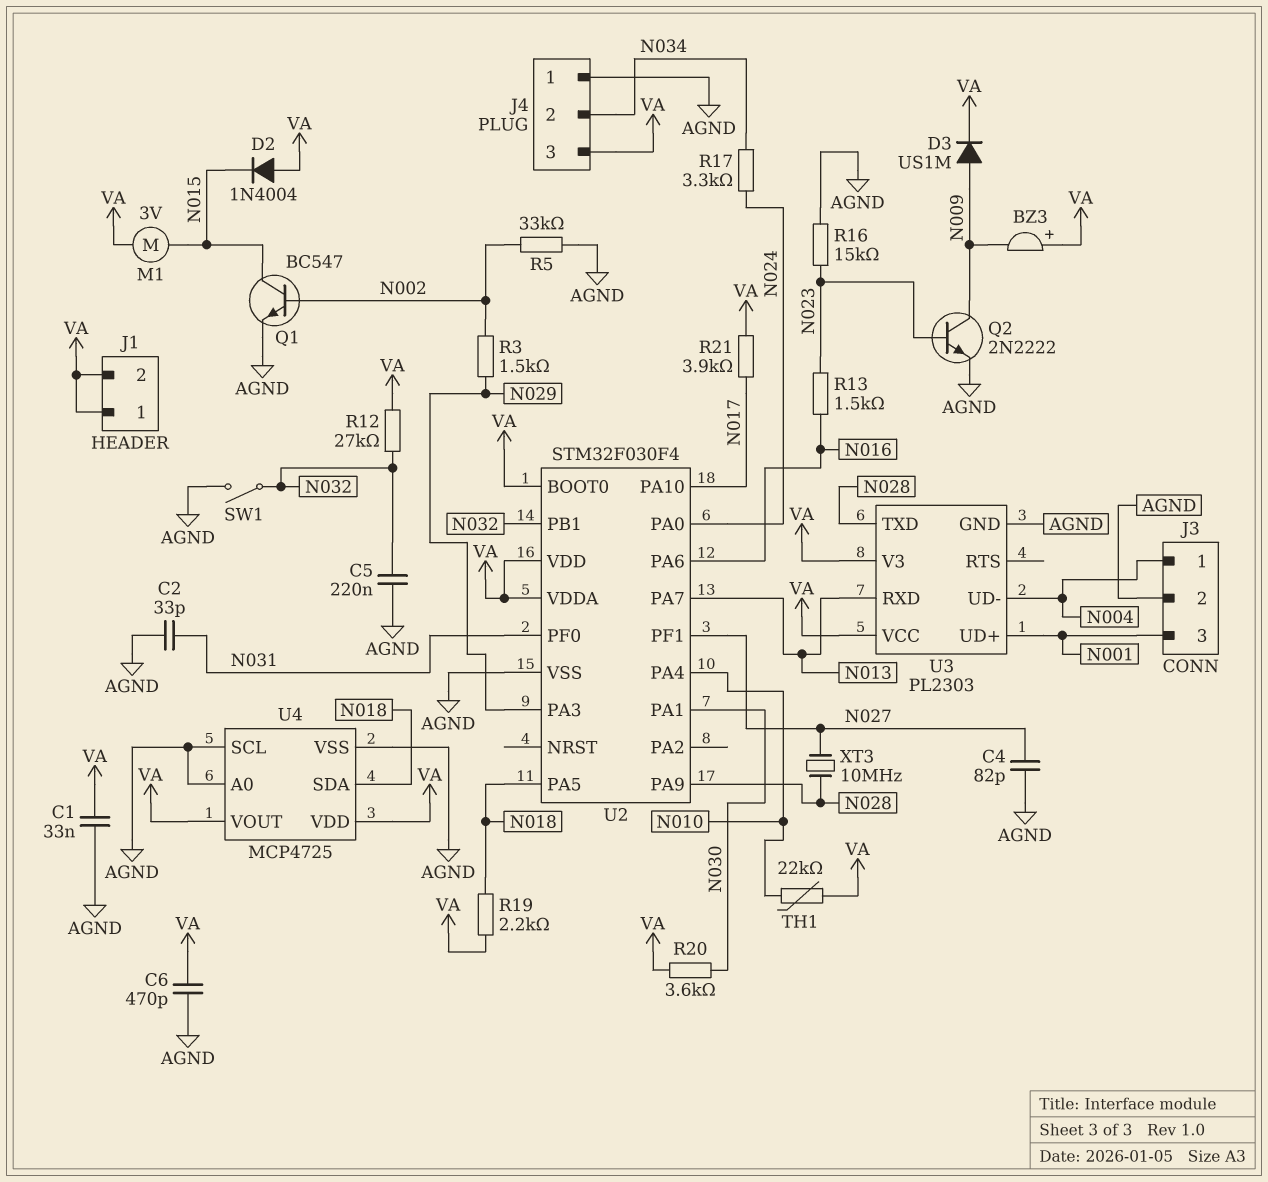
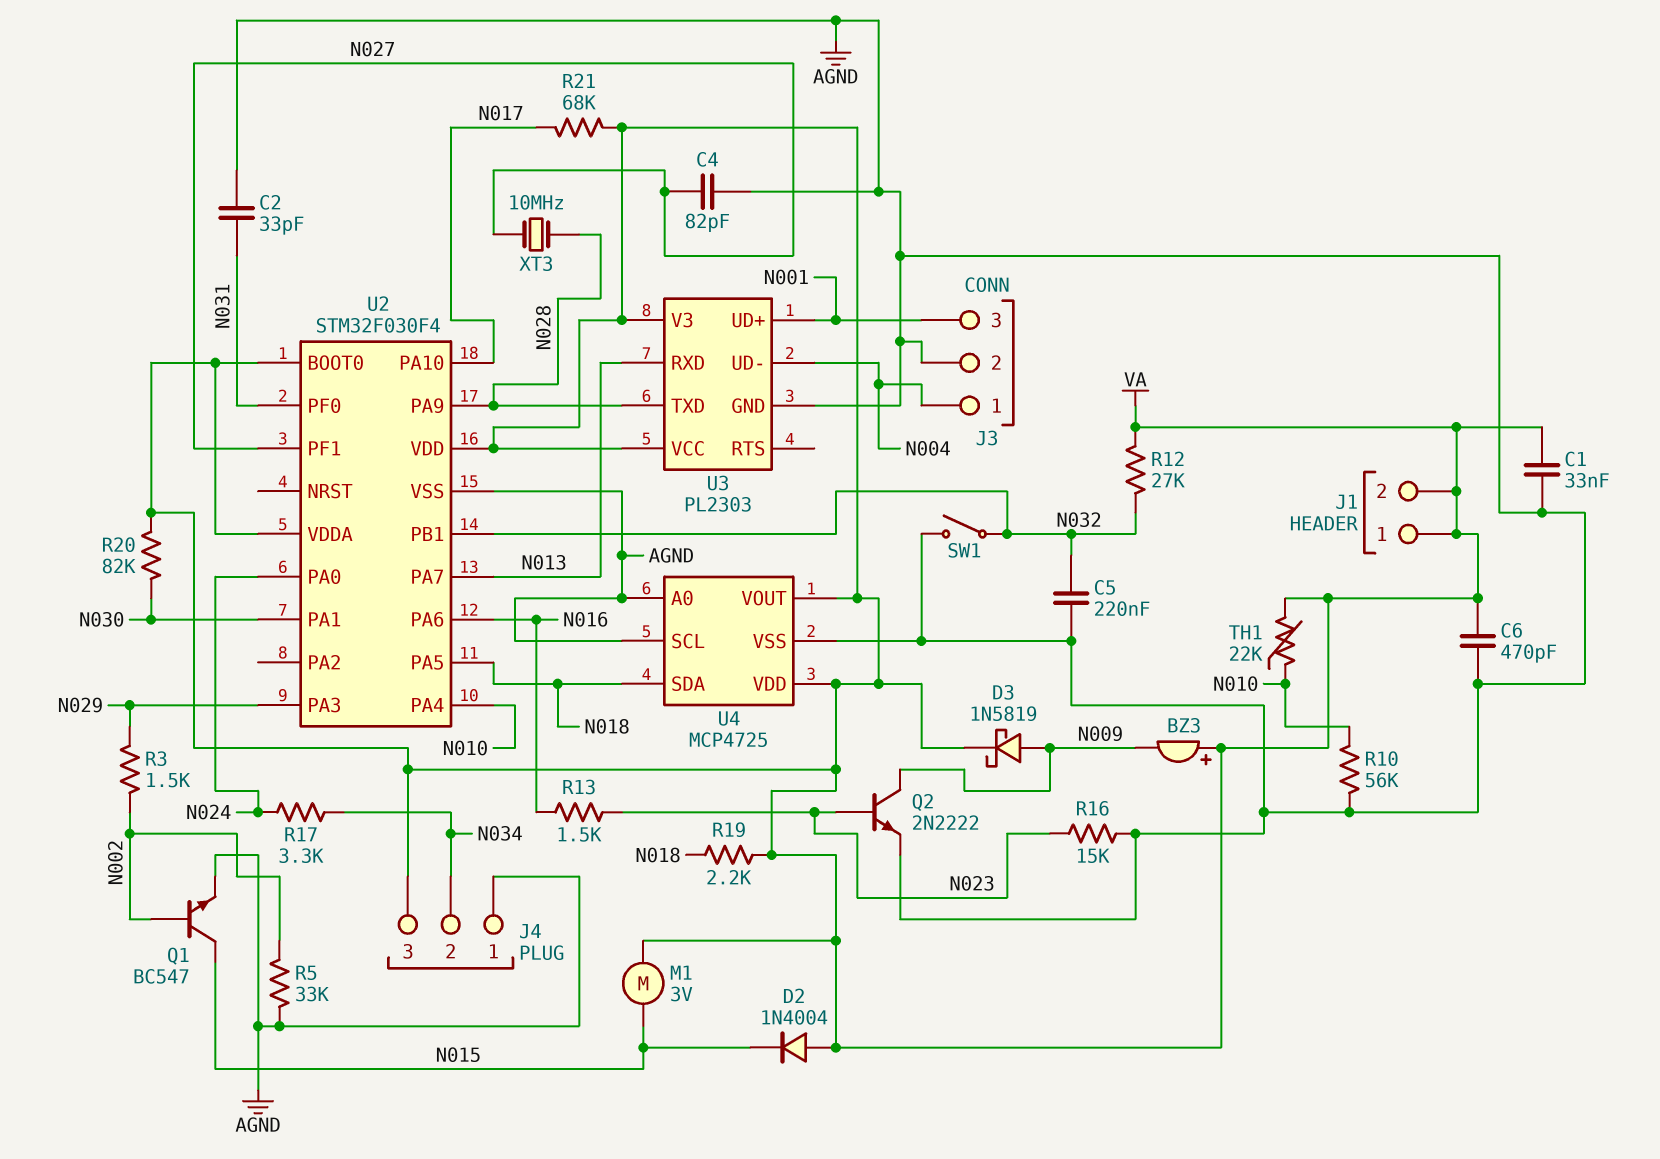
D3: diode US1M (A N009, K VA) -> schottky 1N5819 (A N009, K VA)
R10: none -> 56k (AGND, N010)
R20: 3.6k (N030, VA) -> 82k (N030, VA)
R21: 3.9k (N017, VA) -> 68k (N017, VA)

